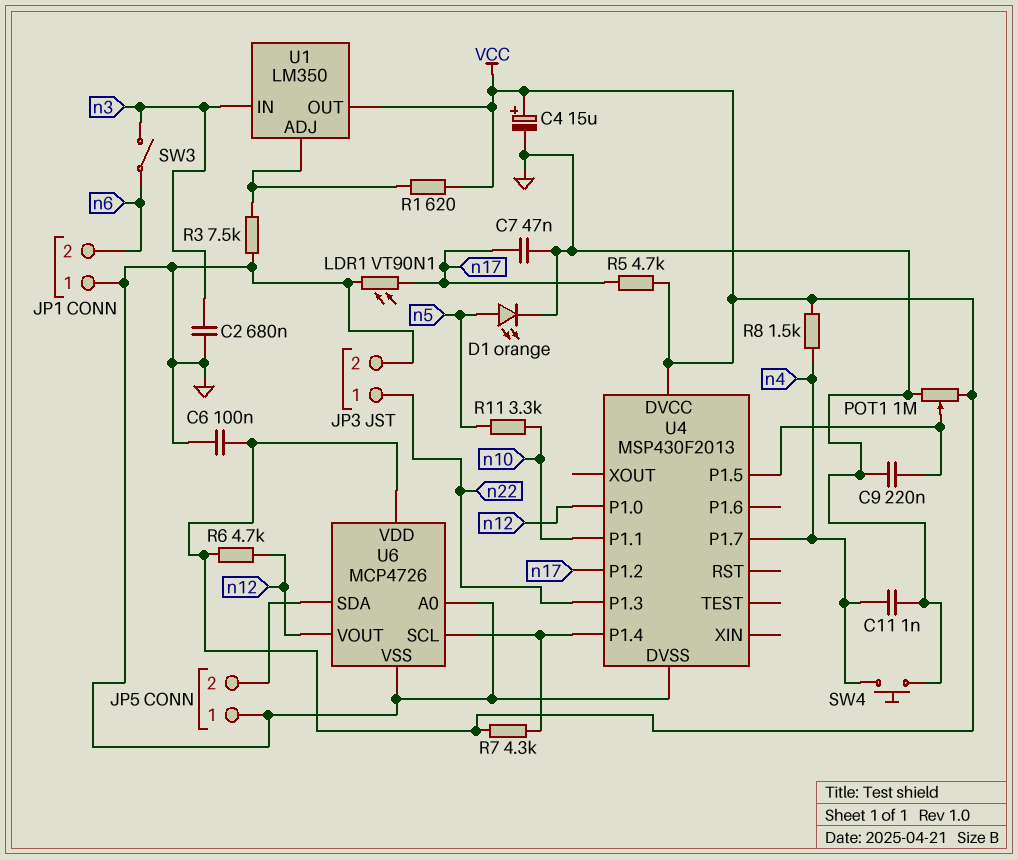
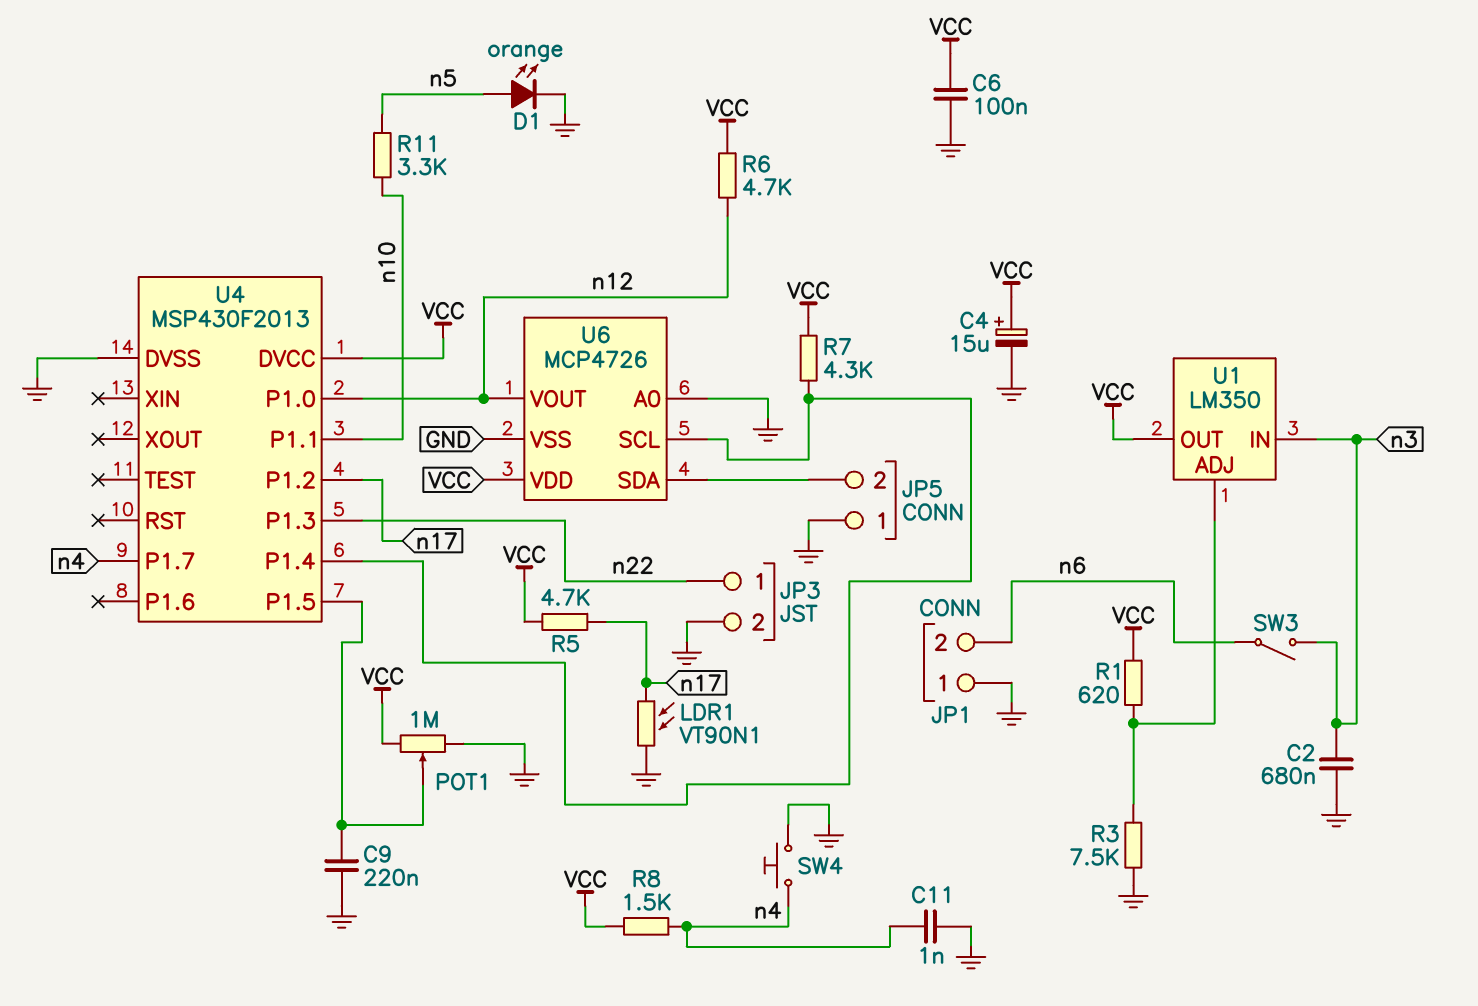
C7: 47nF (GND, n17) -> none

